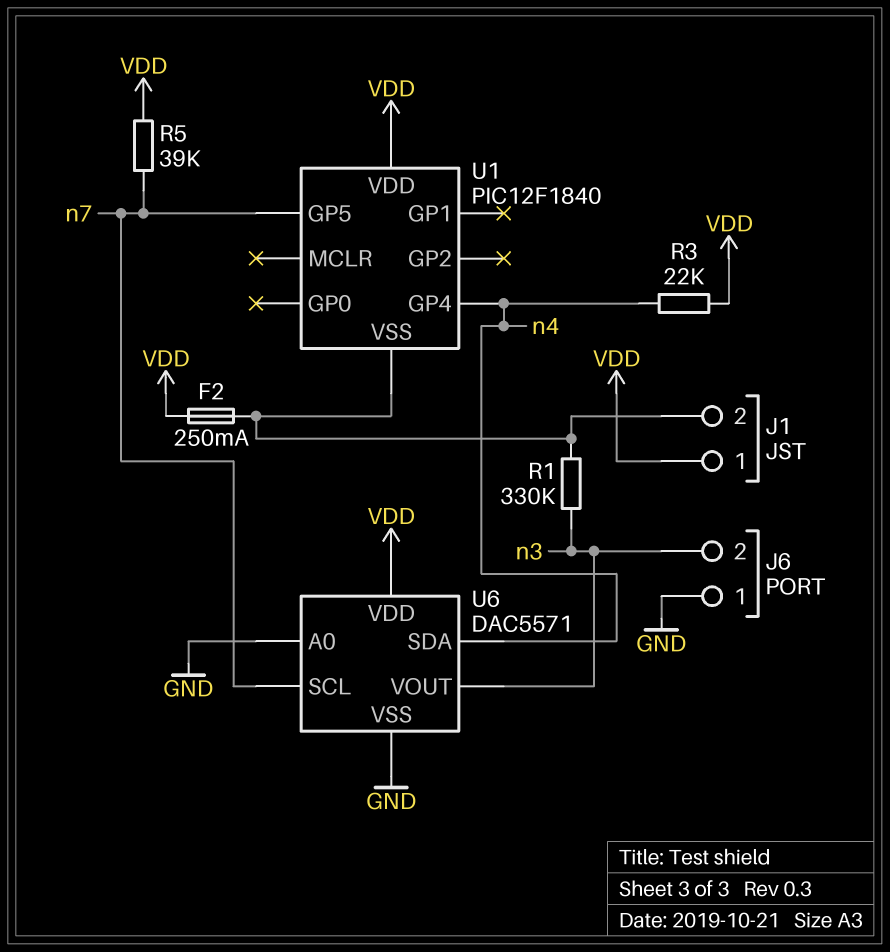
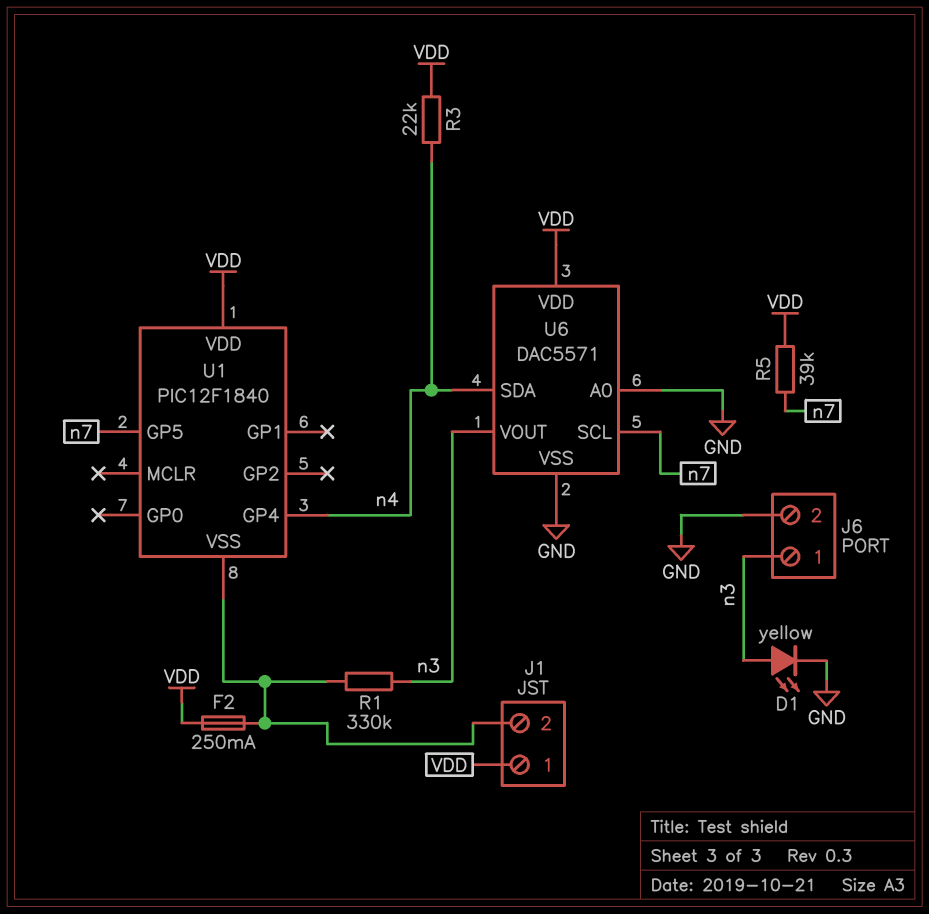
D1: none -> LED yellow (A n3, K GND)
J6 pin 1: GND -> n3
J6 pin 2: n3 -> GND

